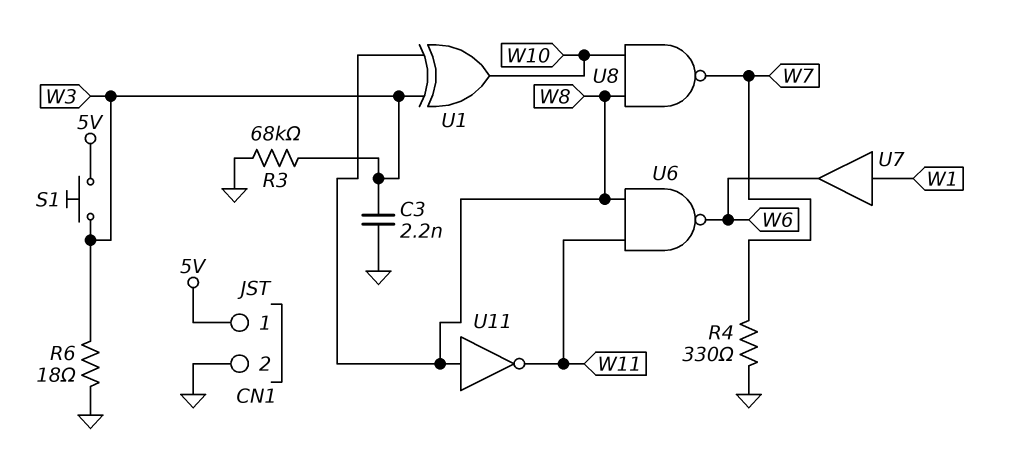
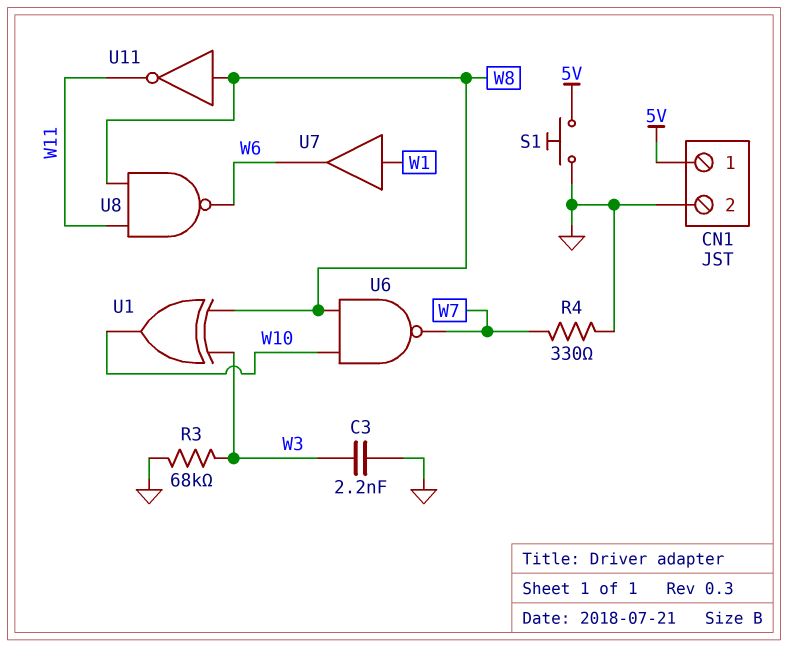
R6: 18 (GND, W3) -> none
S1: button (5V, W3) -> button (5V, GND)
U6: NAND (in W8, in W11, out W6) -> NAND (in W8, in W10, out W7)
U8: NAND (in W8, in W10, out W7) -> NAND (in W8, in W11, out W6)

